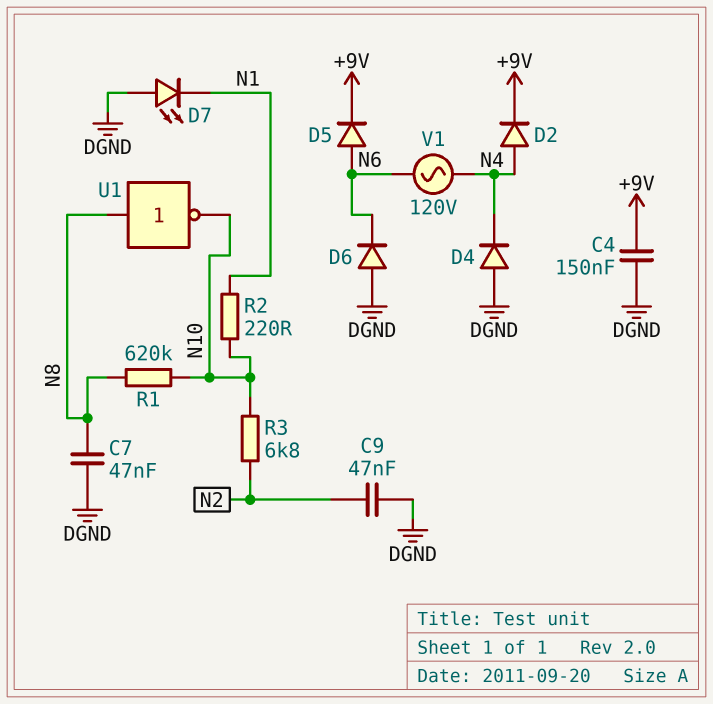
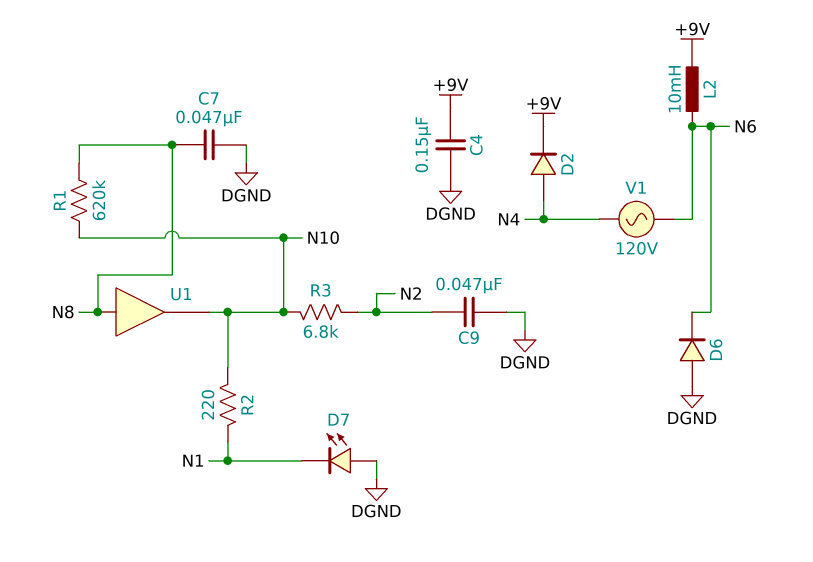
D4: diode (A DGND, K N4) -> none
D5: diode (A N6, K +9V) -> none
L2: none -> 10mH (+9V, N6)
U1: NOT (in N8, out N10) -> buffer (in N8, out N10)

